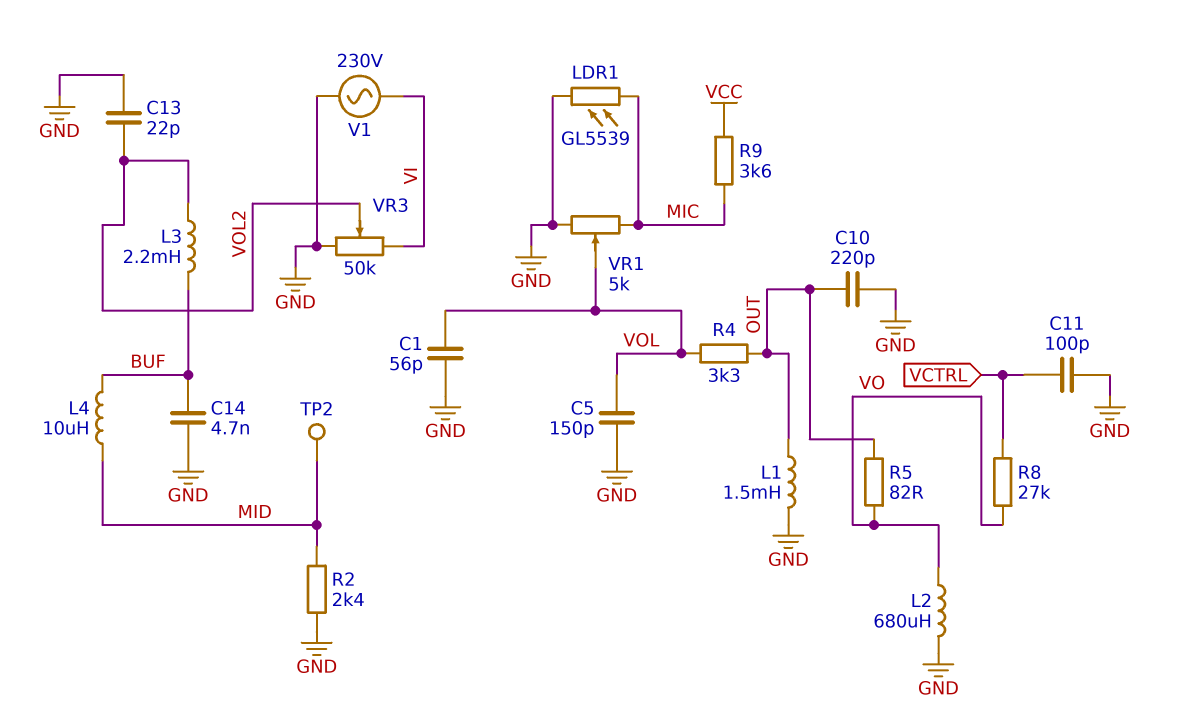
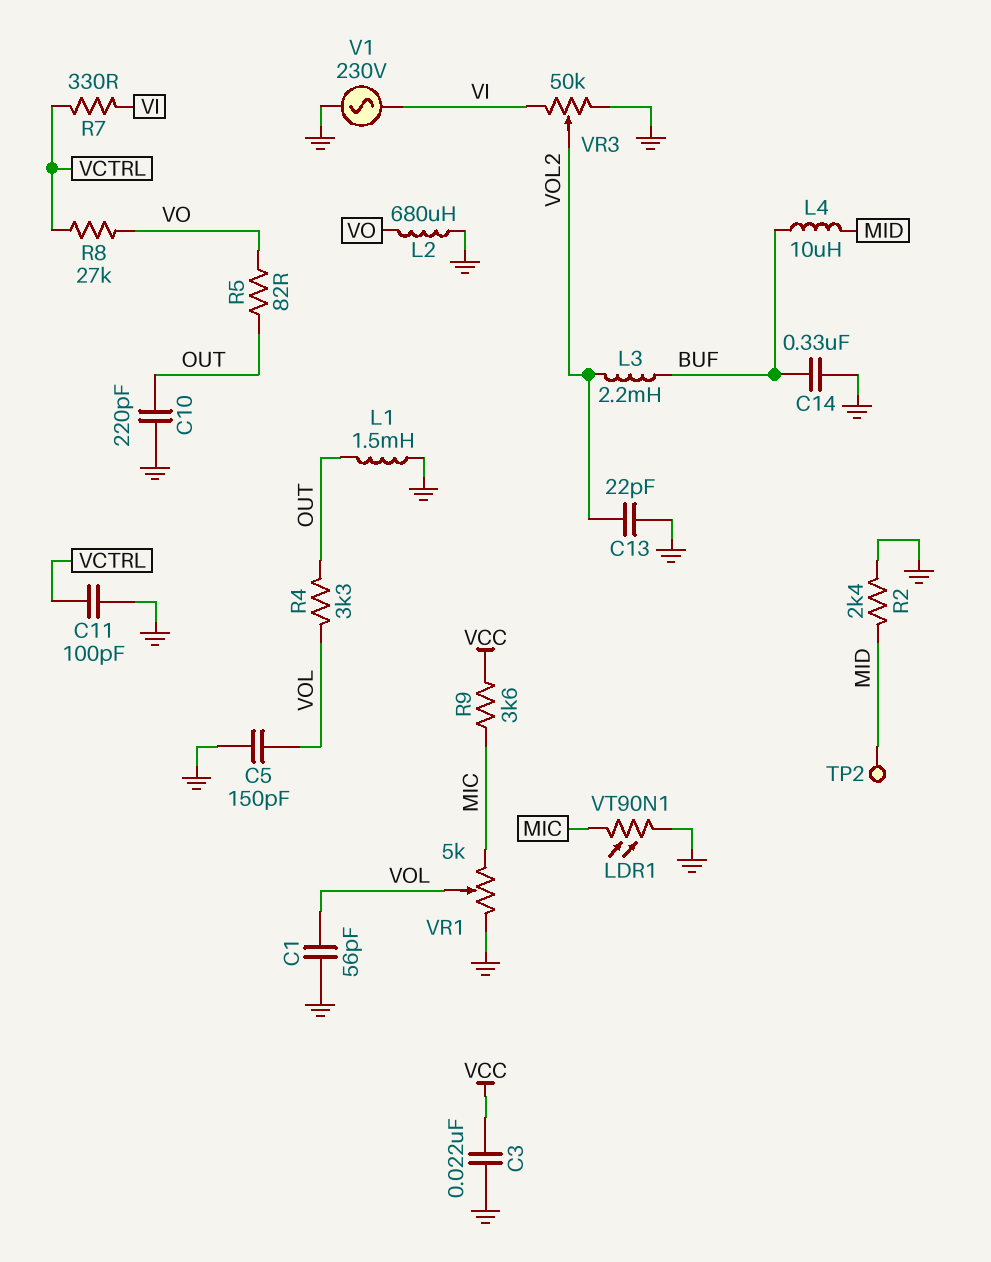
C3: none -> 22nF (GND, VCC)
C14: 4.7nF (BUF, GND) -> 330nF (BUF, GND)
LDR1: GL5539 (GND, MIC) -> VT90N1 (GND, MIC)
R7: none -> 330 (VCTRL, VI)

